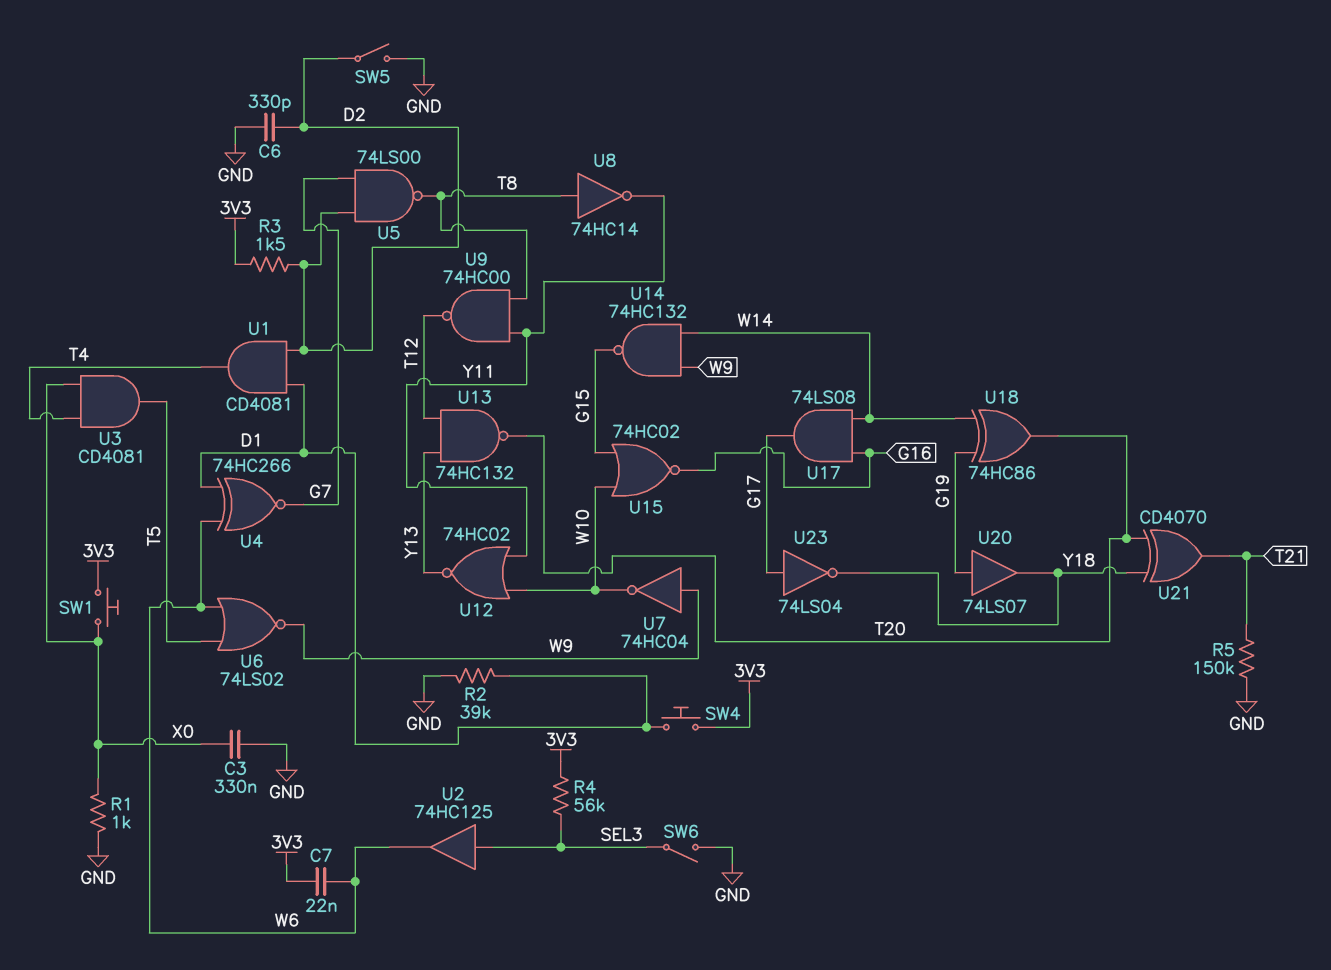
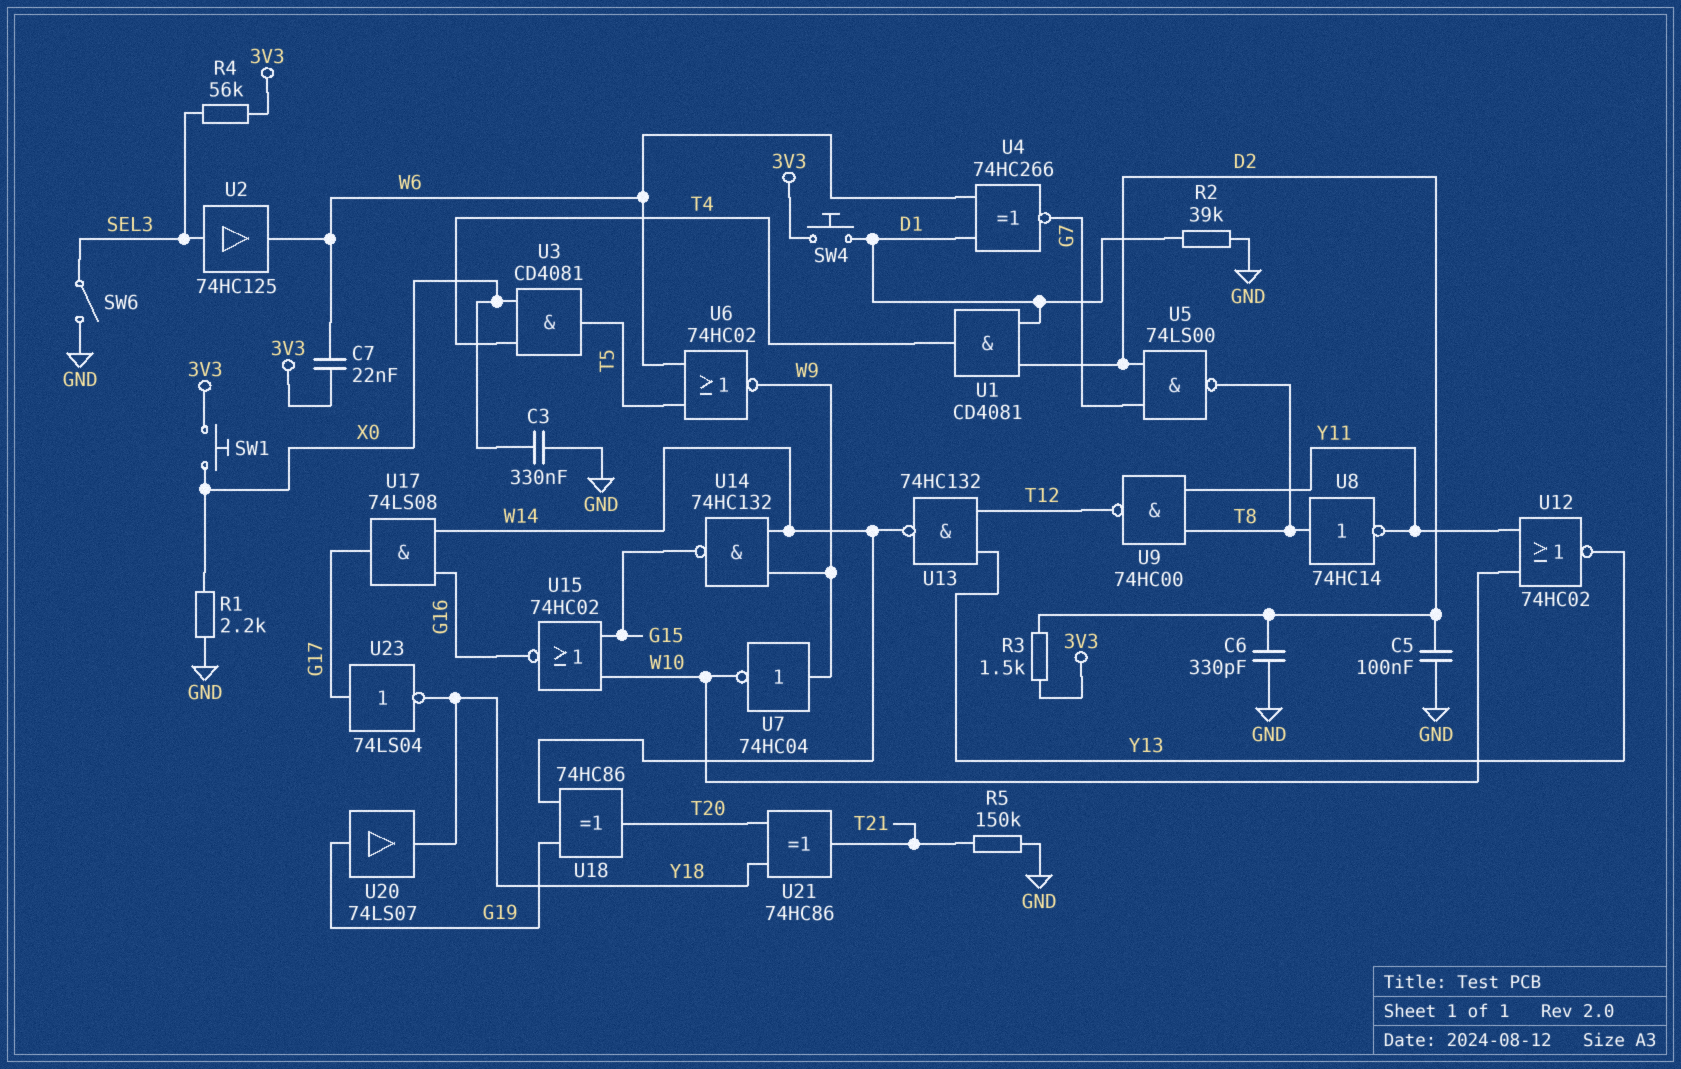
C5: none -> 100nF (D2, GND)
R1: 1k (GND, X0) -> 2.2k (GND, X0)
SW5: switch (D2, GND) -> none
U6: NOR 74LS02 (in T5, in W6, out W9) -> NOR 74HC02 (in T5, in W6, out W9)
U13: NAND 74HC132 (in T12, in Y13, out T20) -> NAND 74HC132 (in T12, in Y13, out W14)
U21: XOR CD4070 (in T20, in Y18, out T21) -> XOR 74HC86 (in T20, in Y18, out T21)

